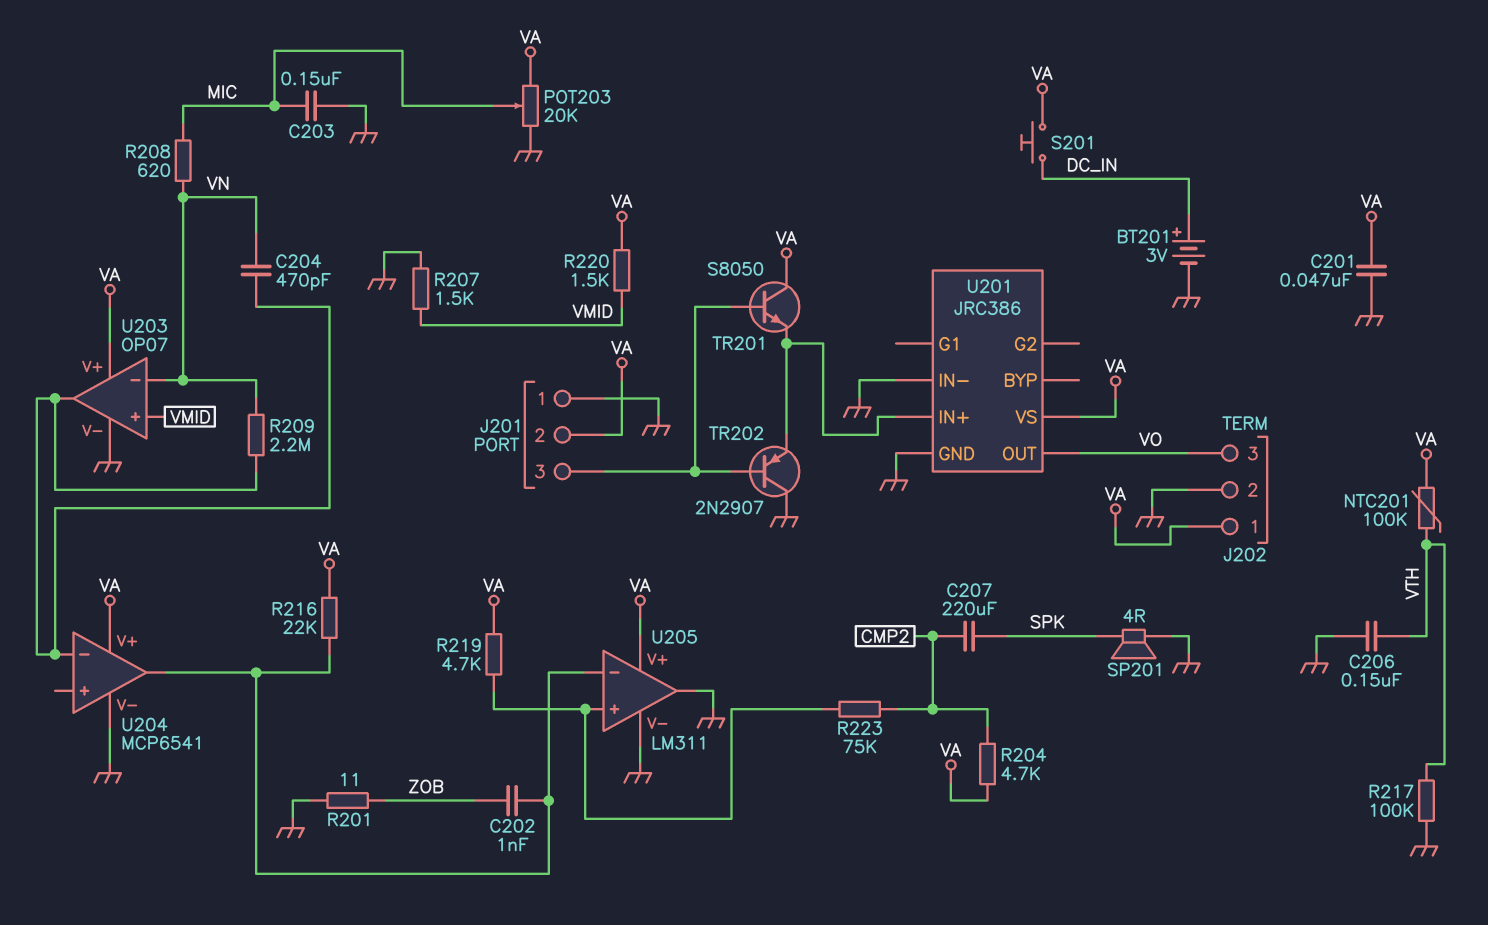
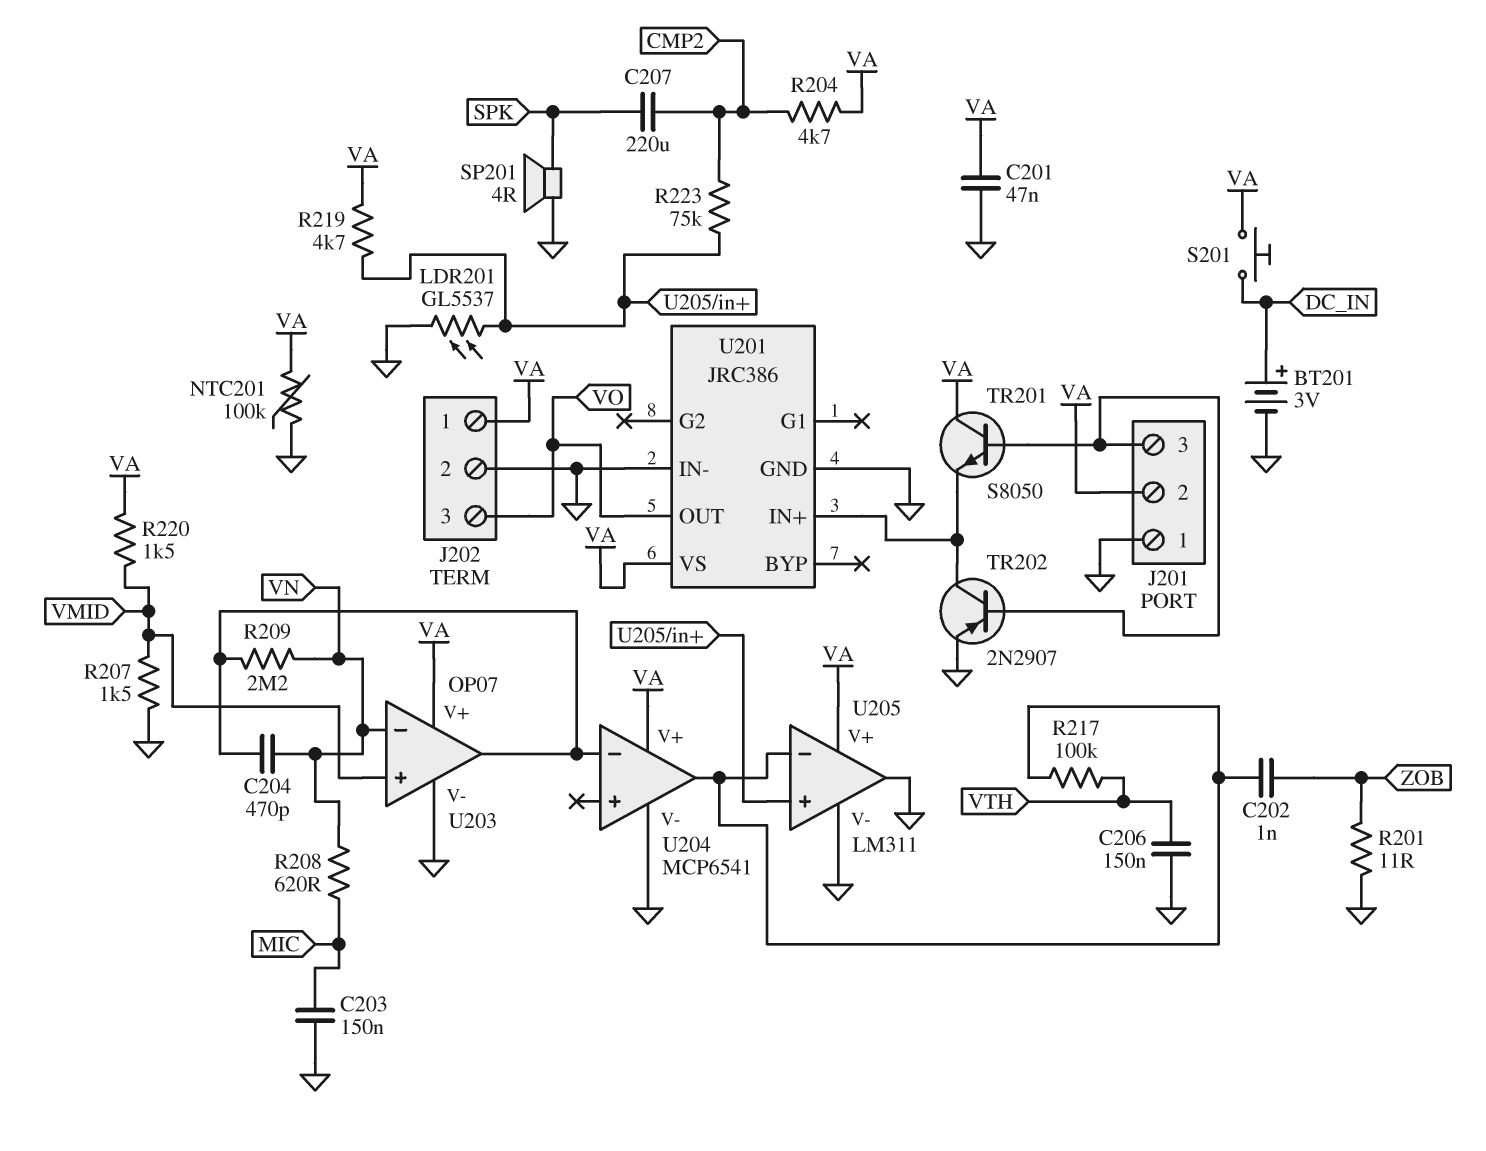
LDR201: none -> GL5537 (GND, U205/in+)
NTC201: 100k (VA, VTH) -> 100k (GND, VA)
POT203: 20k (GND, VA, wiper MIC) -> none
R216: 22k (U204/out, VA) -> none
R217: 100k (GND, VTH) -> 100k (U204/out, VTH)
TR202: PNP 2N2907 (B J201/3, C GND, E U201/IN+) -> PNP 2N2907 (B J201/3, C U201/IN+, E GND)

